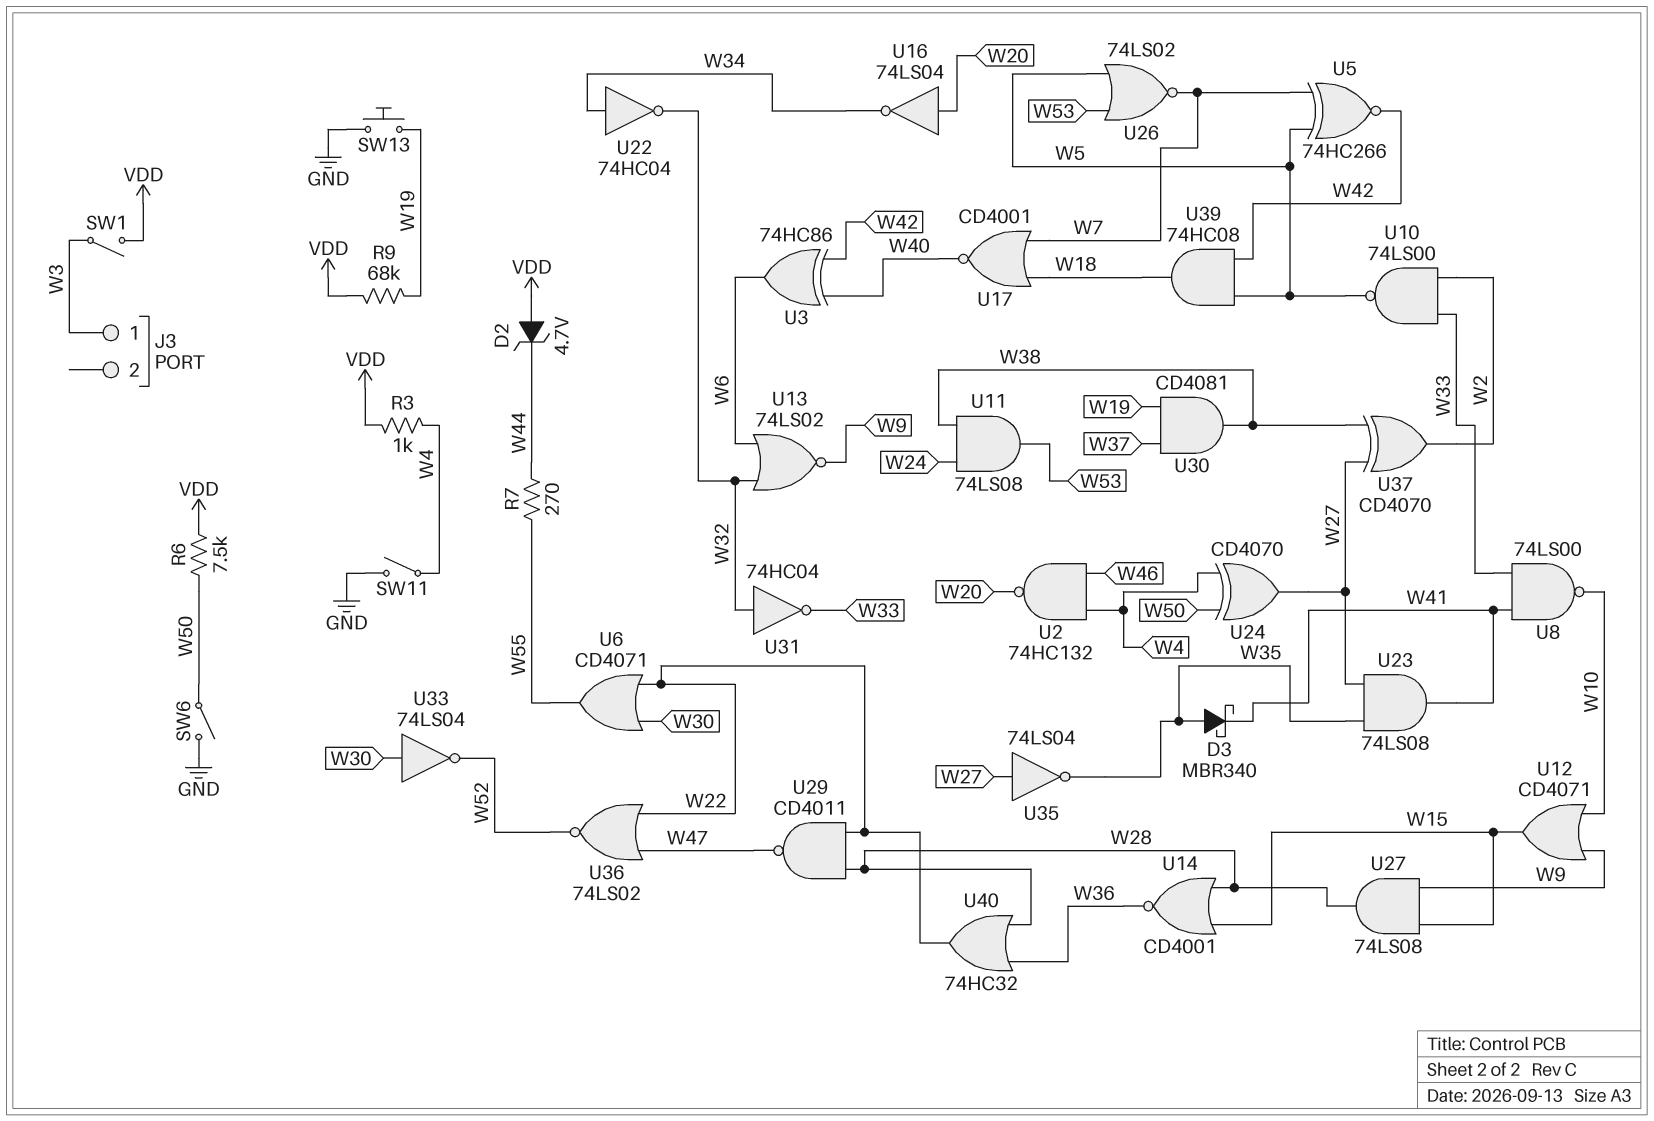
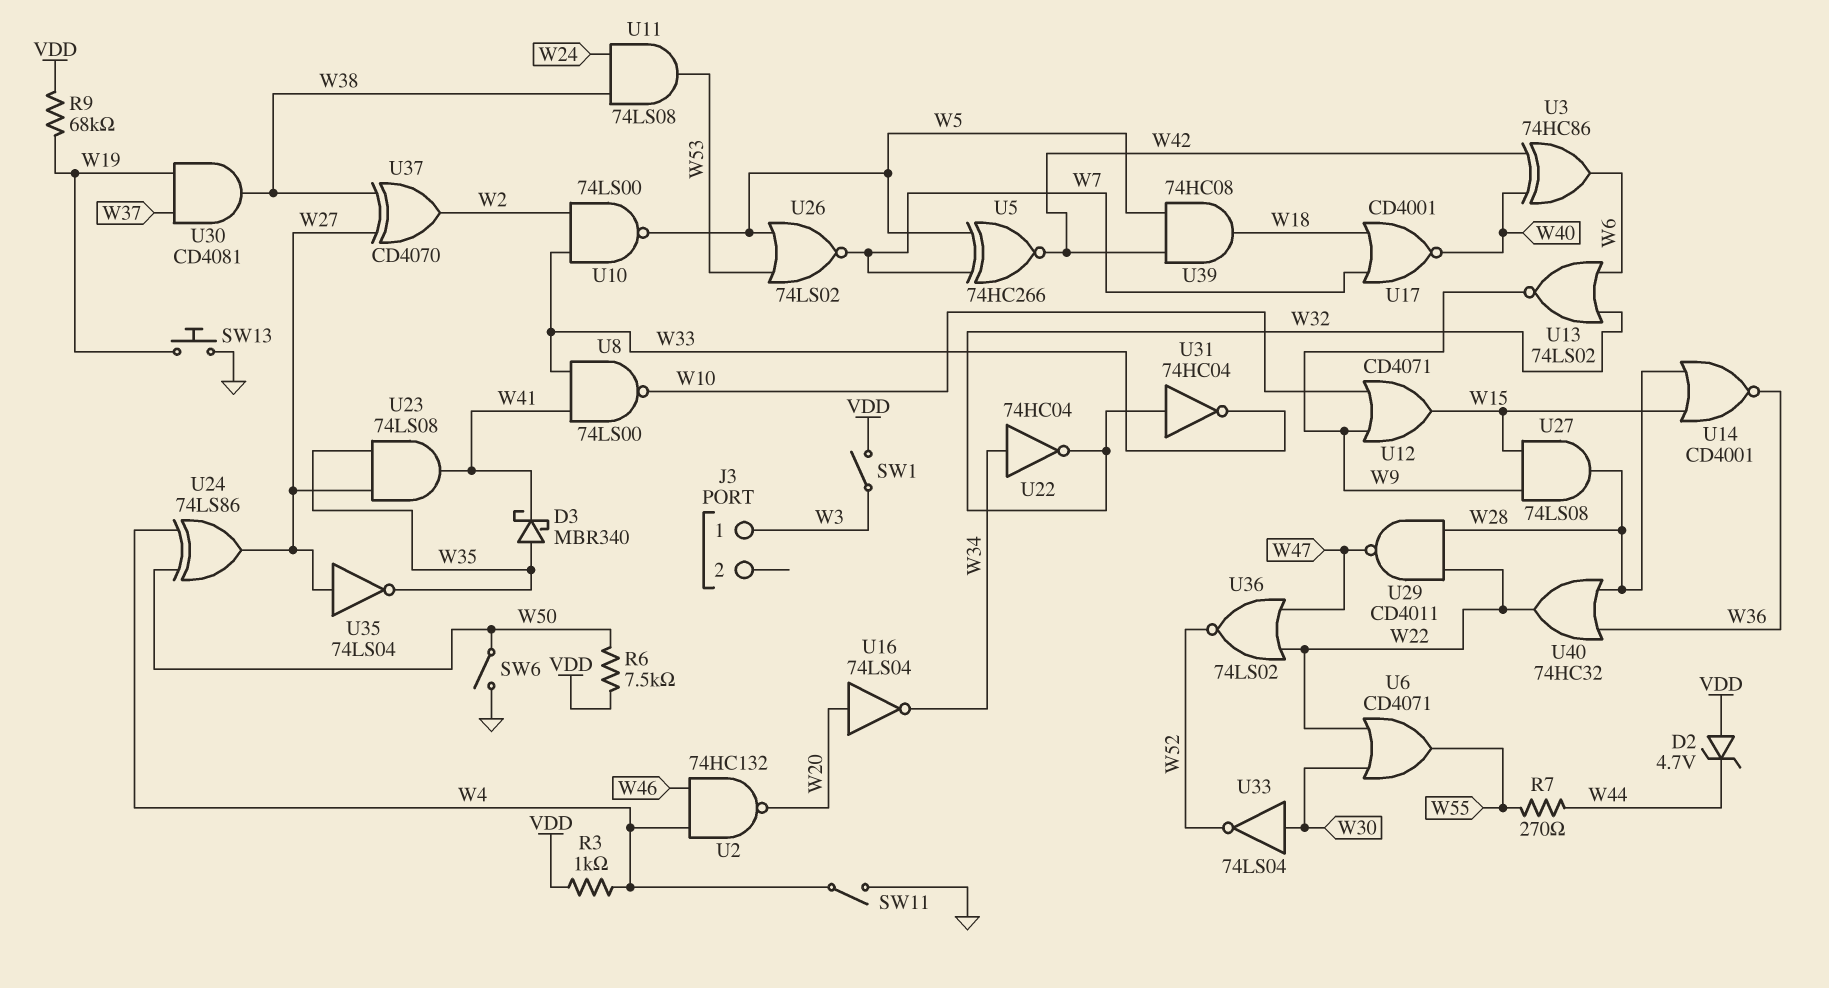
U24: XOR CD4070 (in W4, in W50, out W27) -> XOR 74LS86 (in W4, in W50, out W27)

